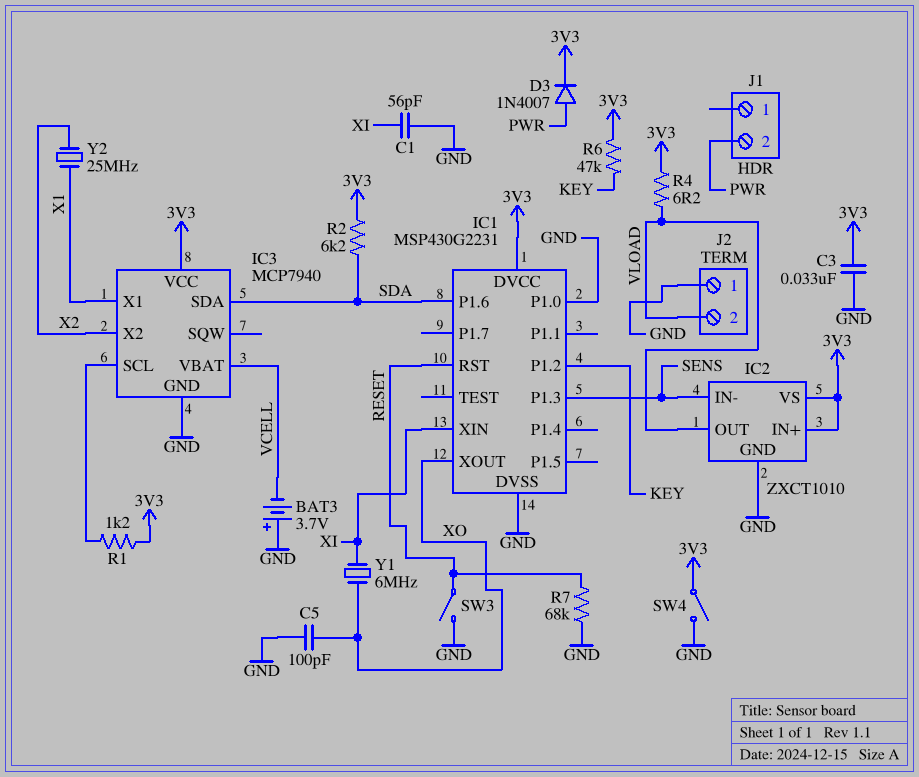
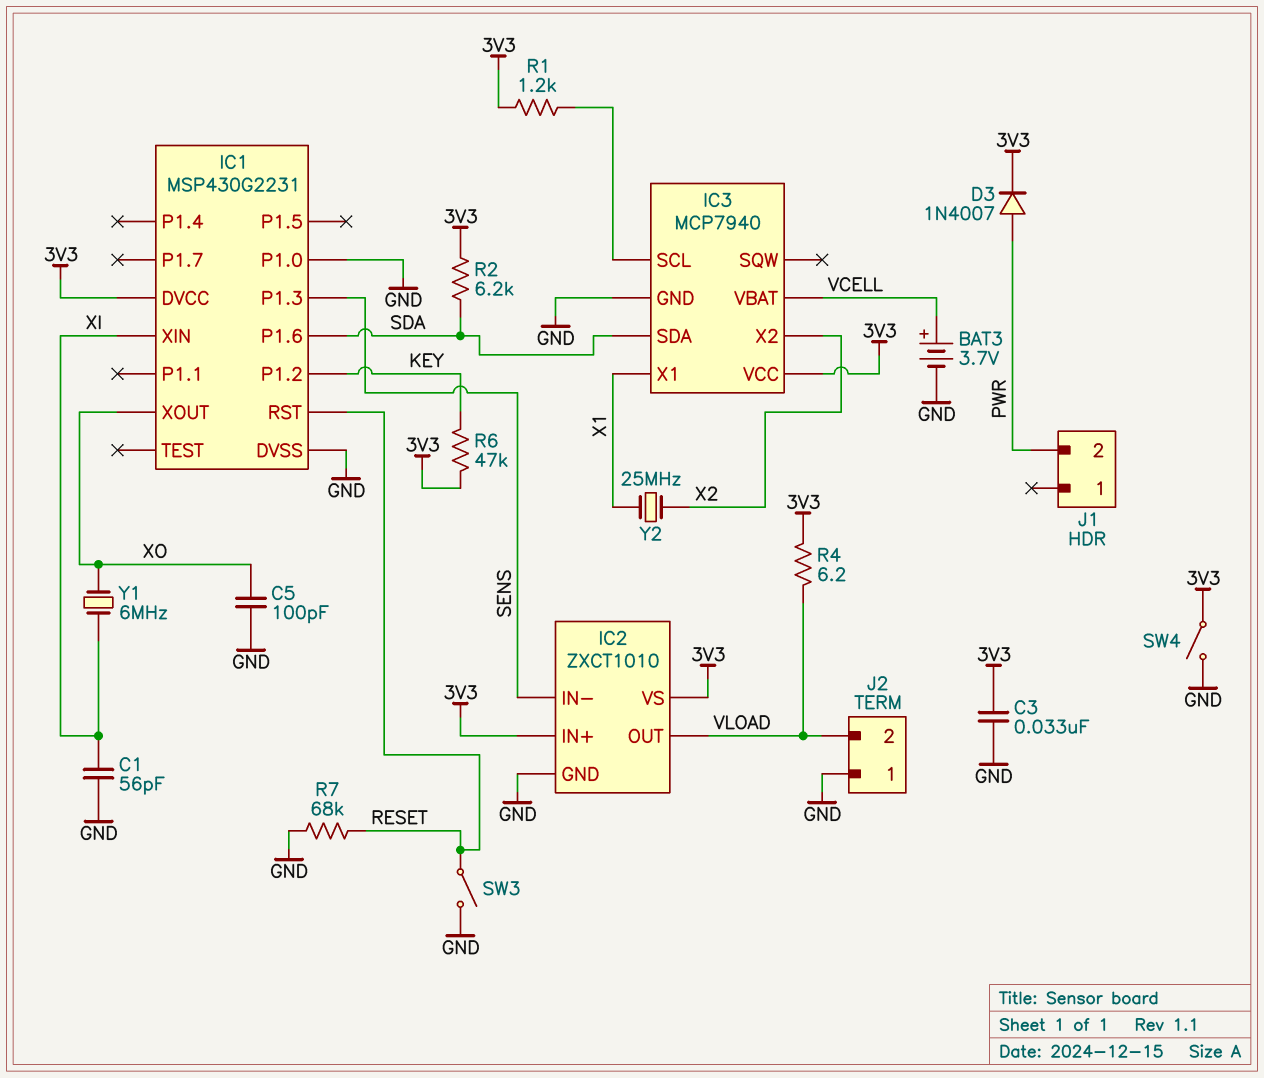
BAT3: 3.7V (plus GND, minus VCELL) -> 3.7V (plus VCELL, minus GND)

